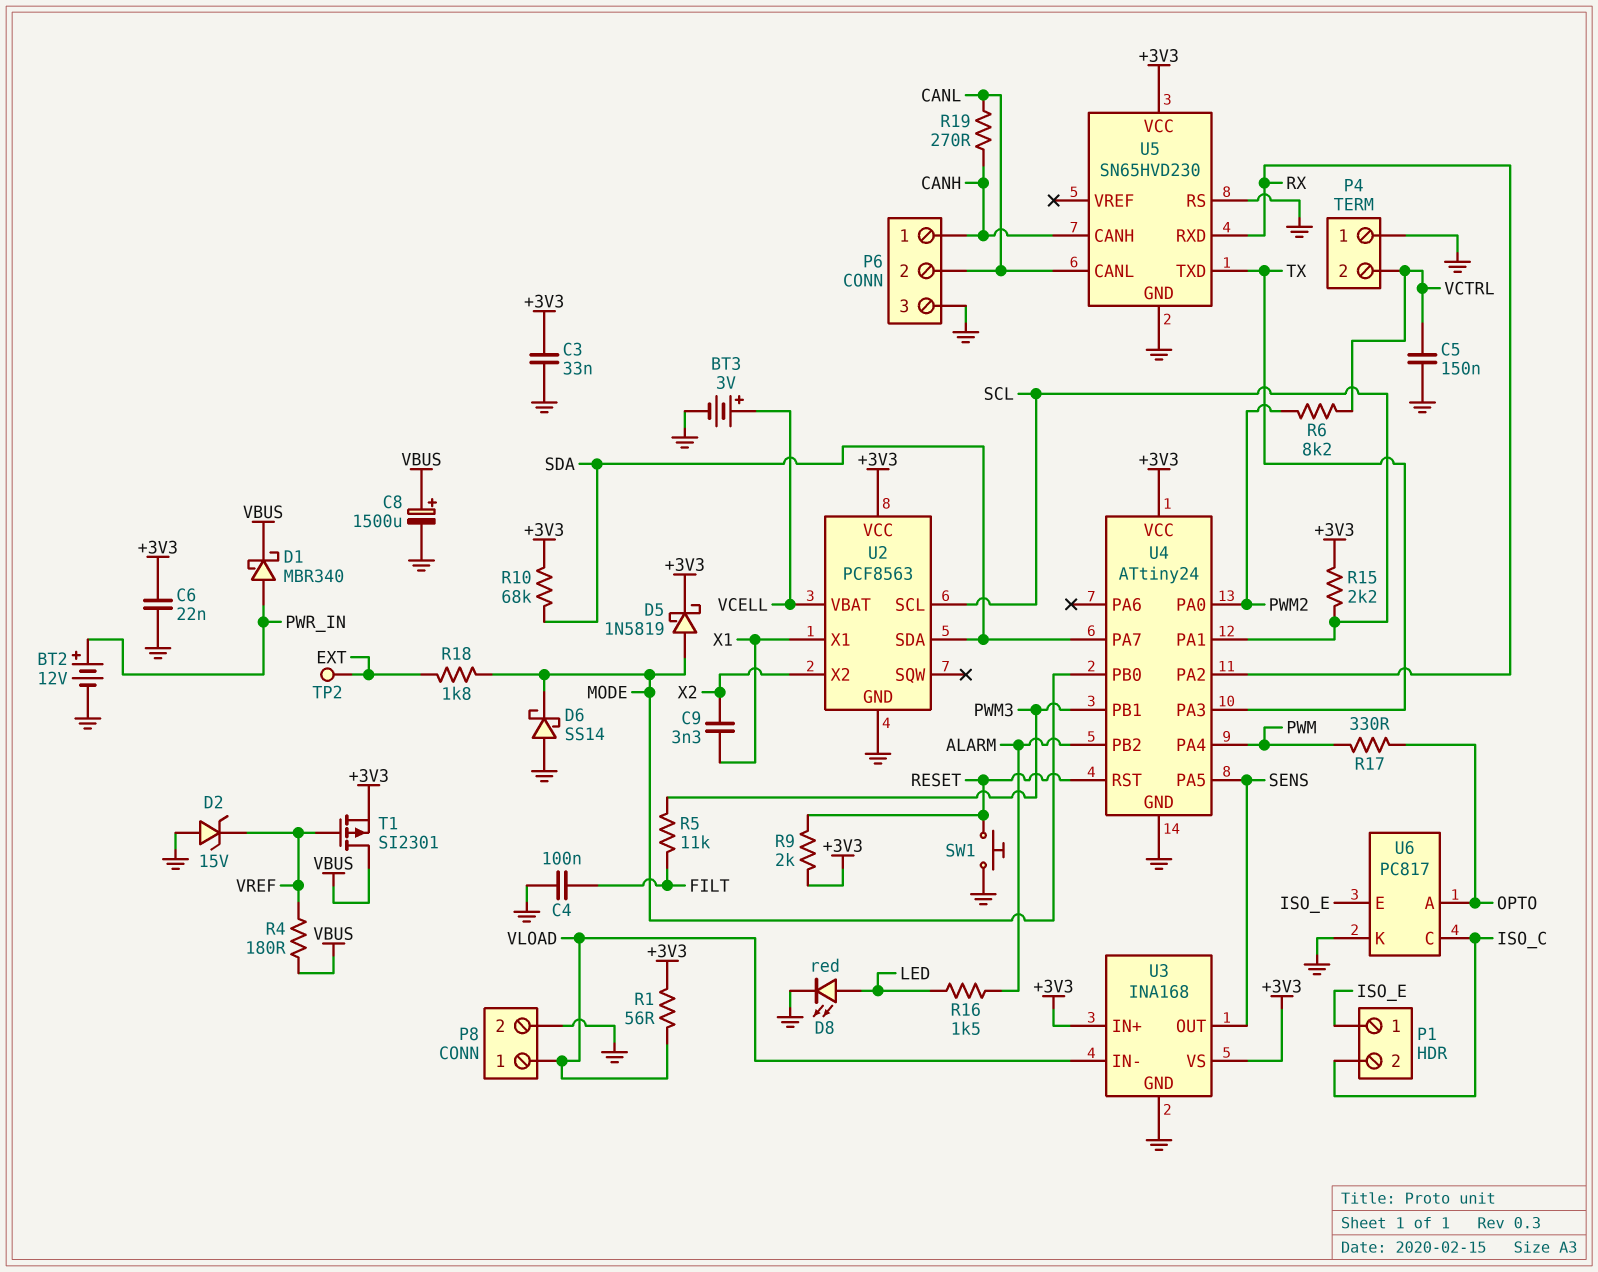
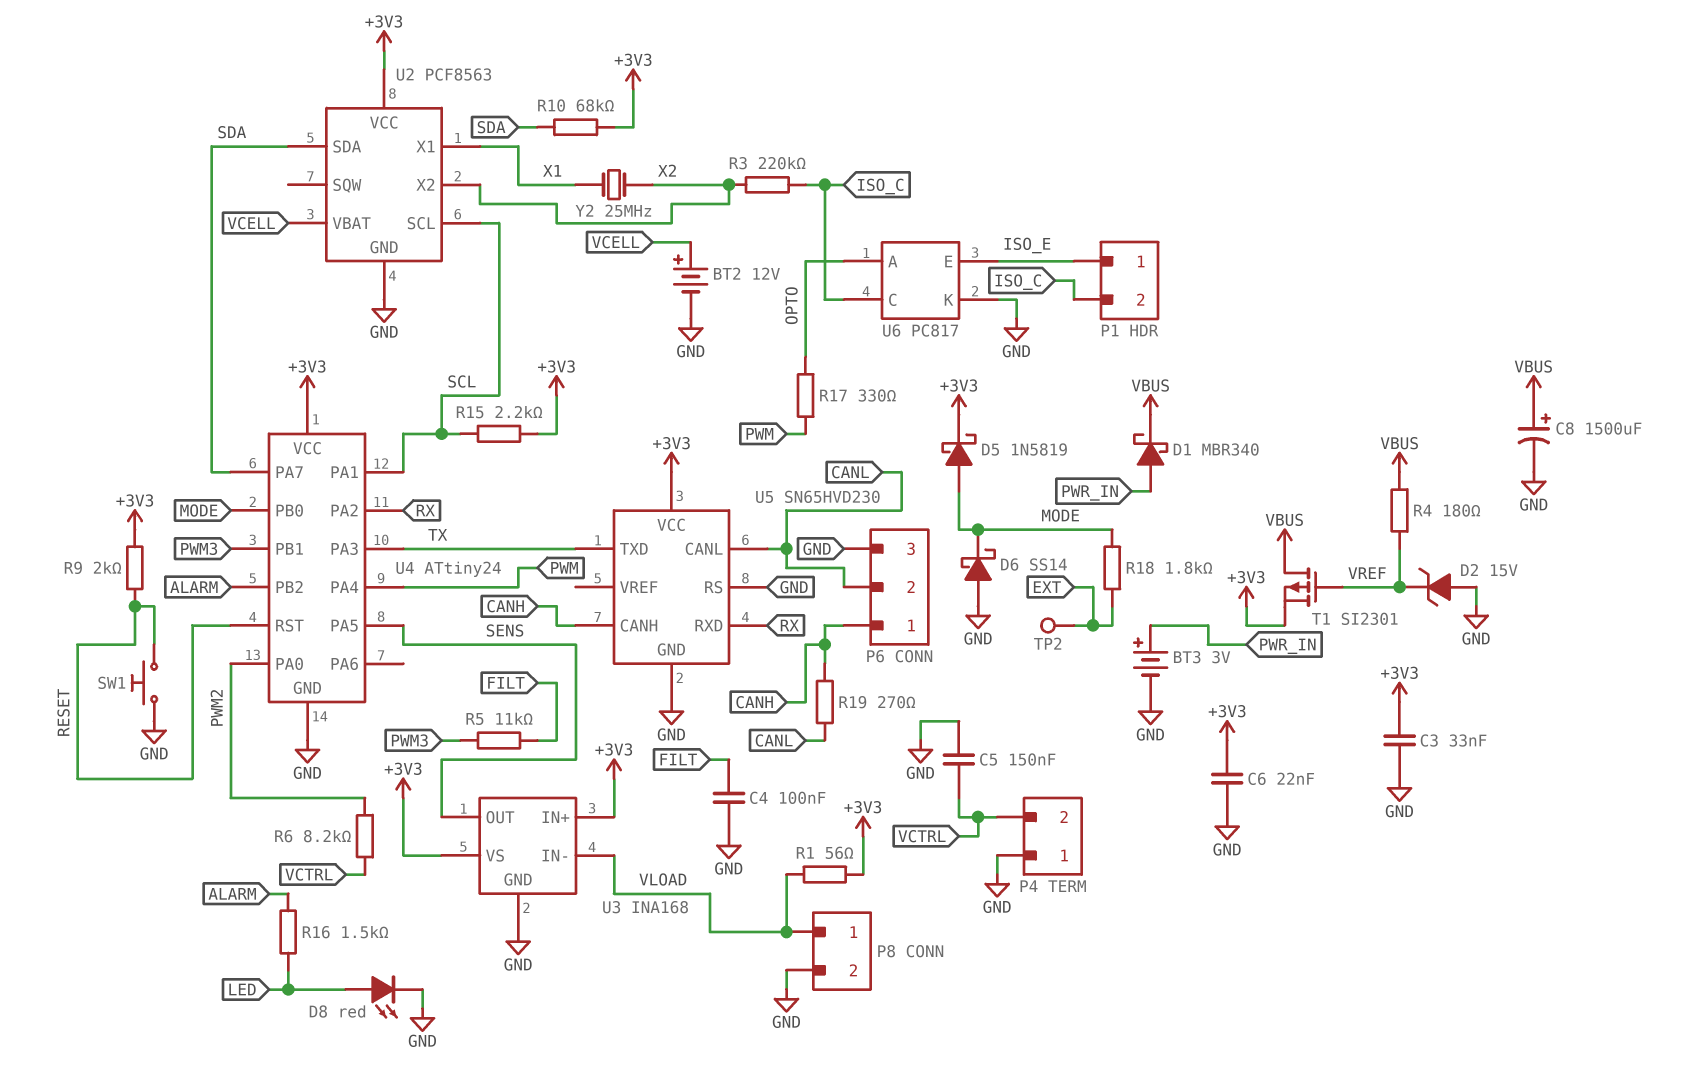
BT2: 12V (plus PWR_IN, minus GND) -> 12V (plus VCELL, minus GND)
BT3: 3V (plus VCELL, minus GND) -> 3V (plus PWR_IN, minus GND)
C9: 3.3nF (X1, X2) -> none
R3: none -> 220k (ISO_C, X2)
Y2: none -> 25MHz (X1, X2)

